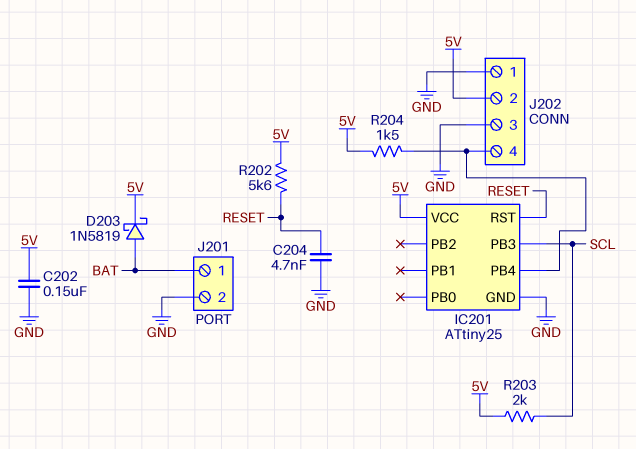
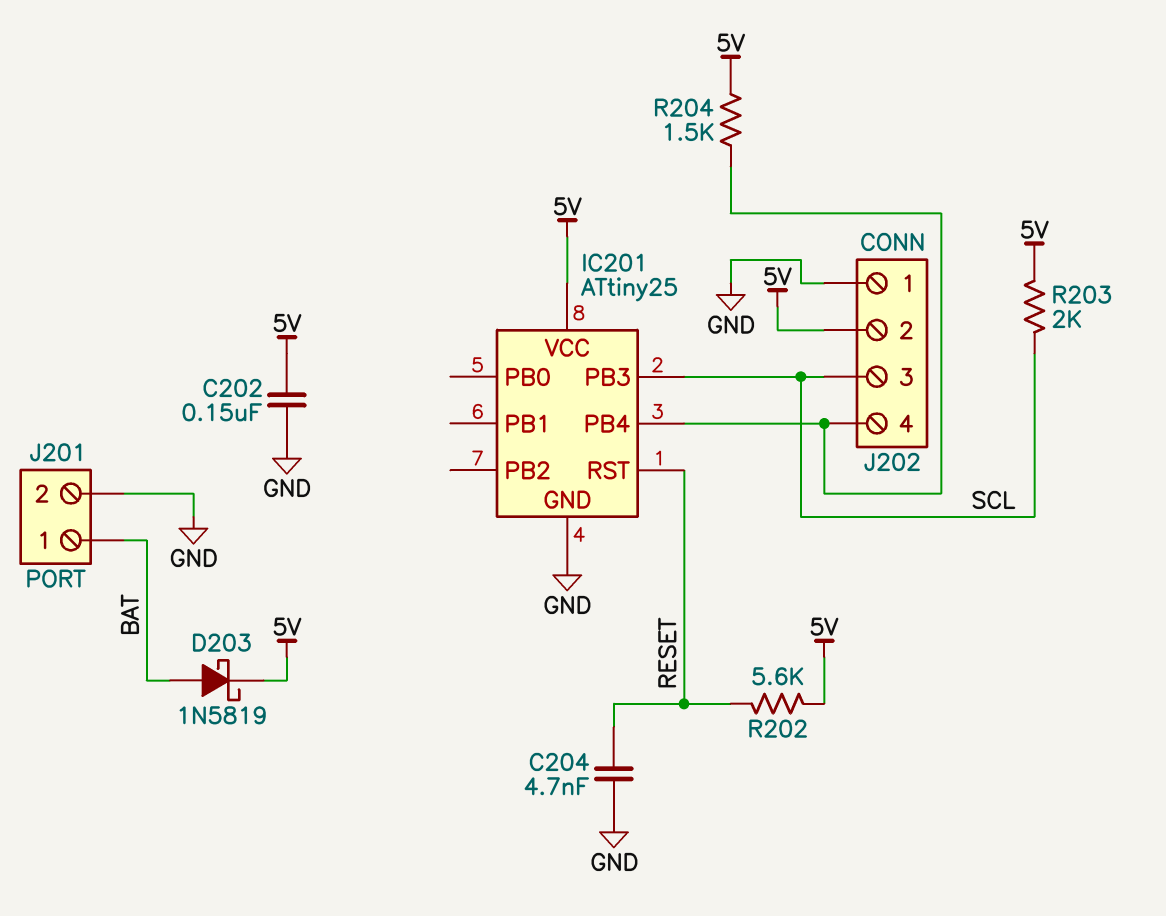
J202 pin 3: GND -> SCL

